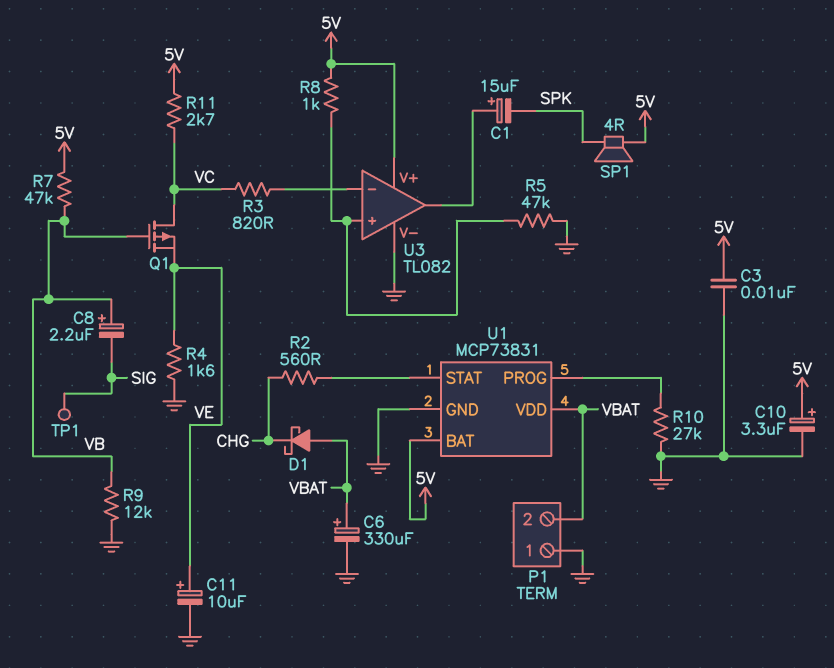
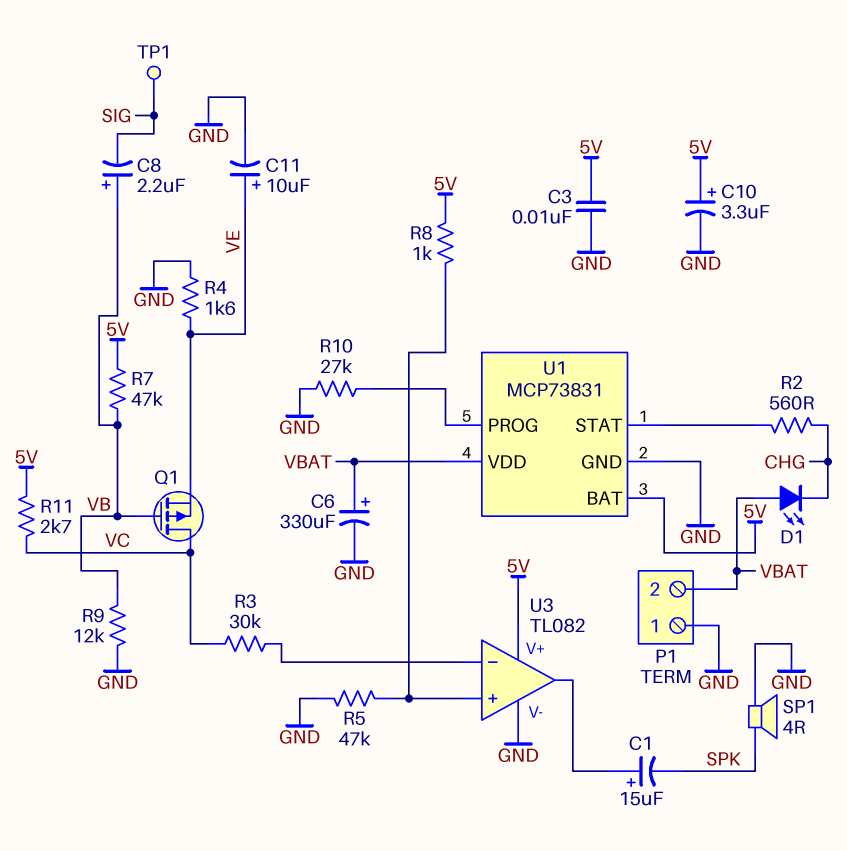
D1: schottky (A VBAT, K CHG) -> LED (A VBAT, K CHG)
R3: 820 (U3/in-, VC) -> 30k (U3/in-, VC)
SP1: speaker 4R (5V, SPK) -> speaker 4R (GND, SPK)

